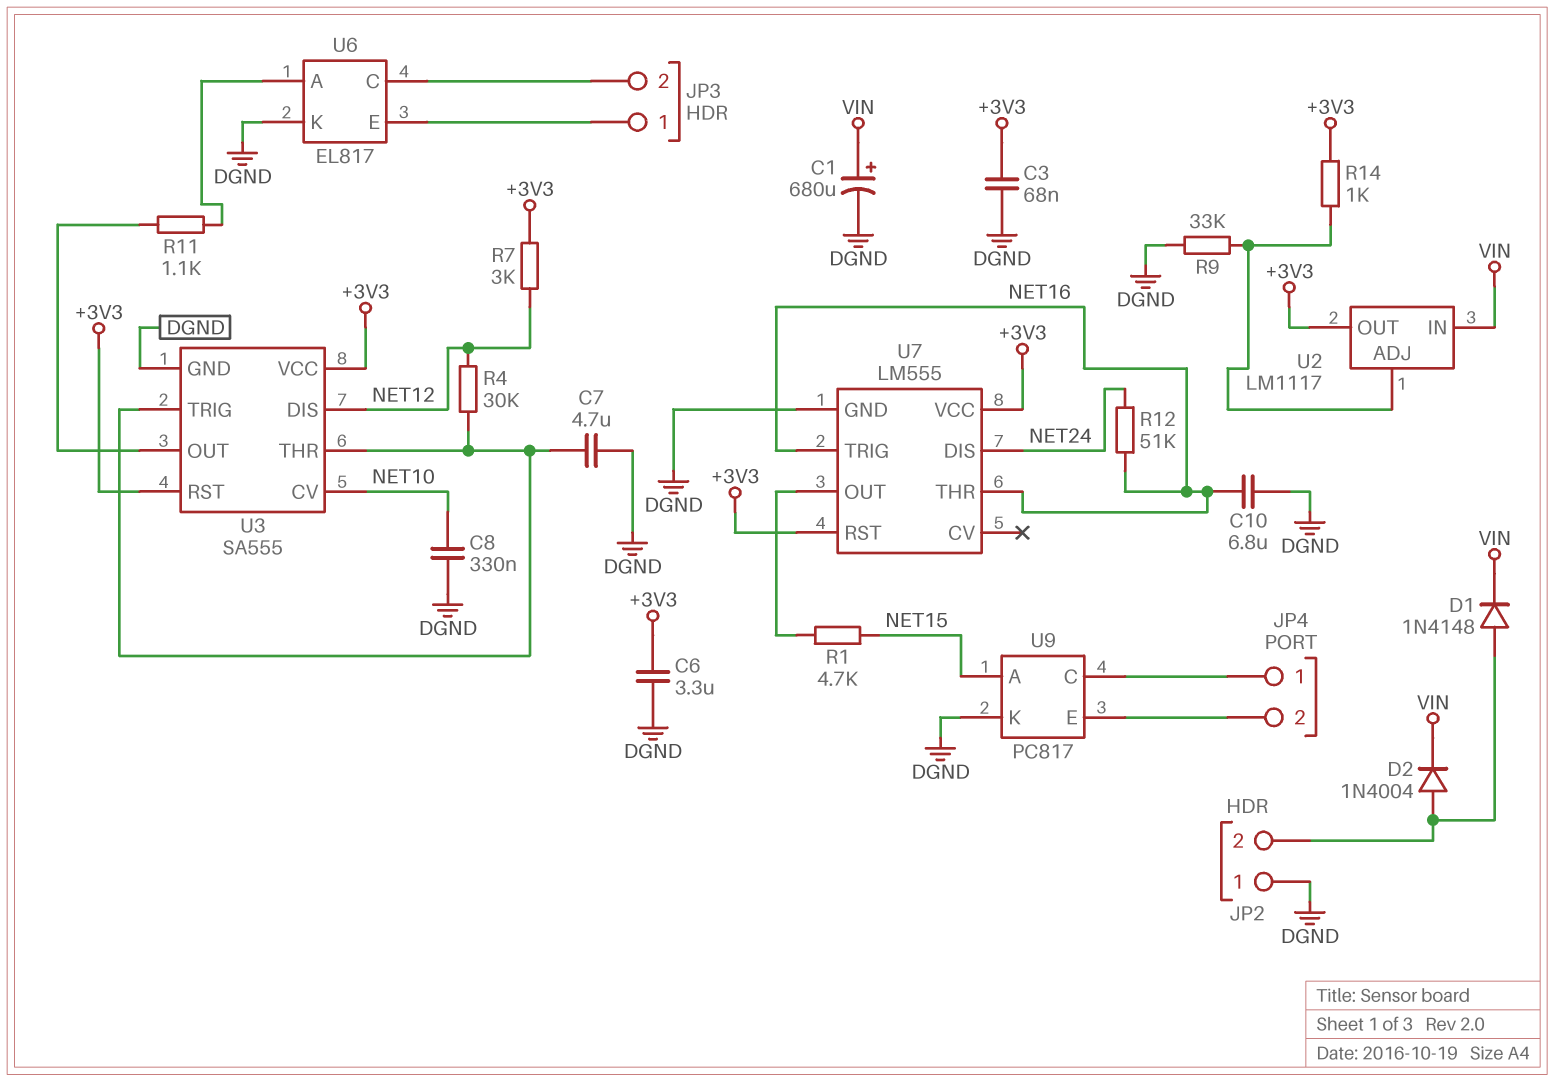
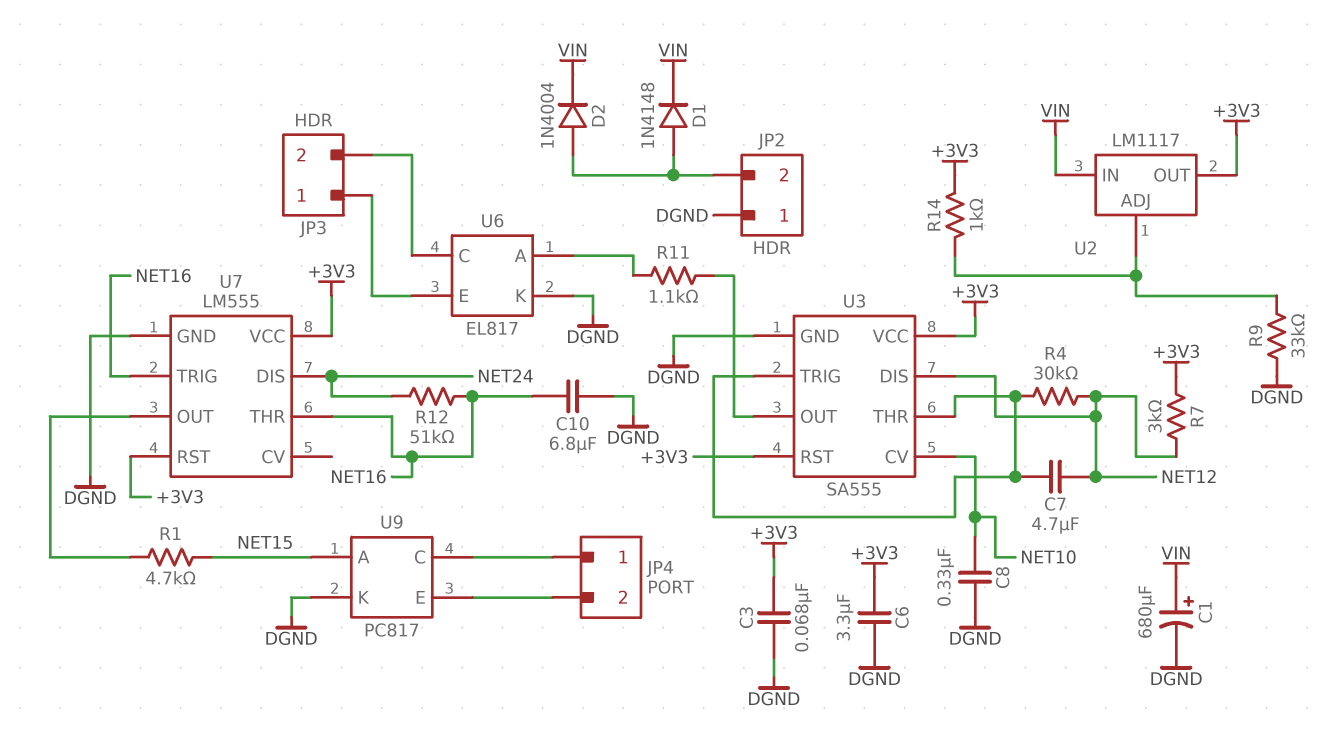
C7: 4.7uF (DGND, U3/THR) -> 4.7uF (NET12, U3/THR)

